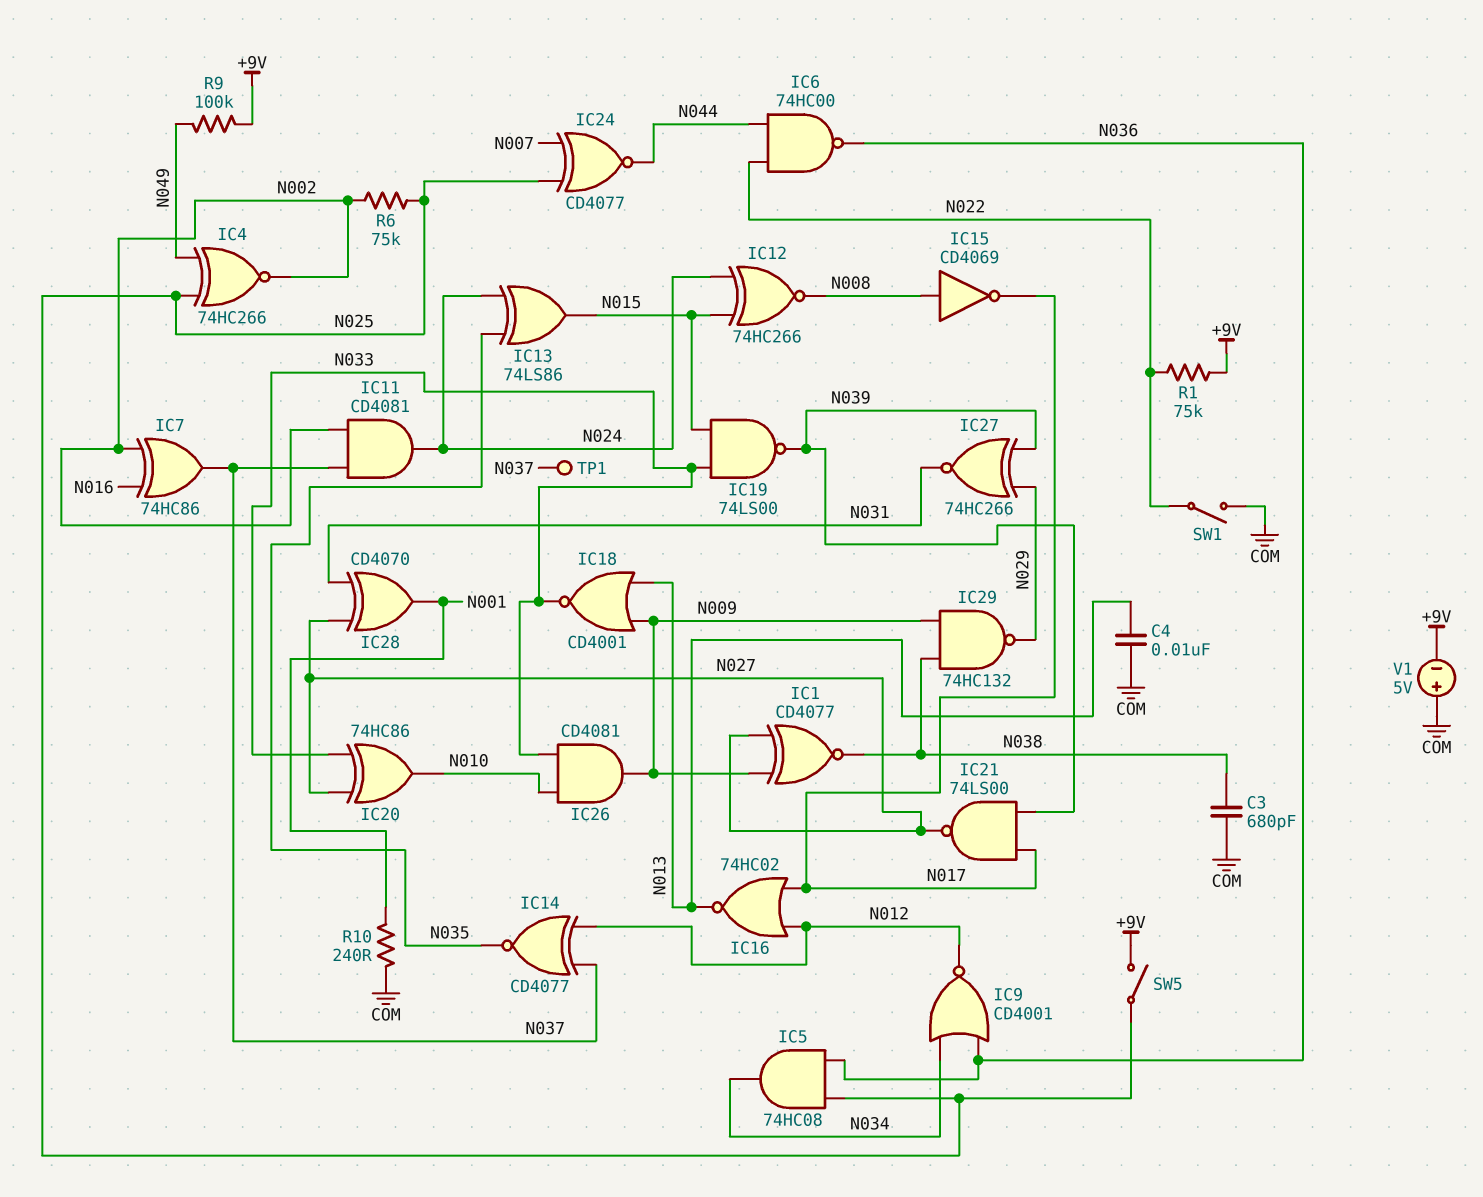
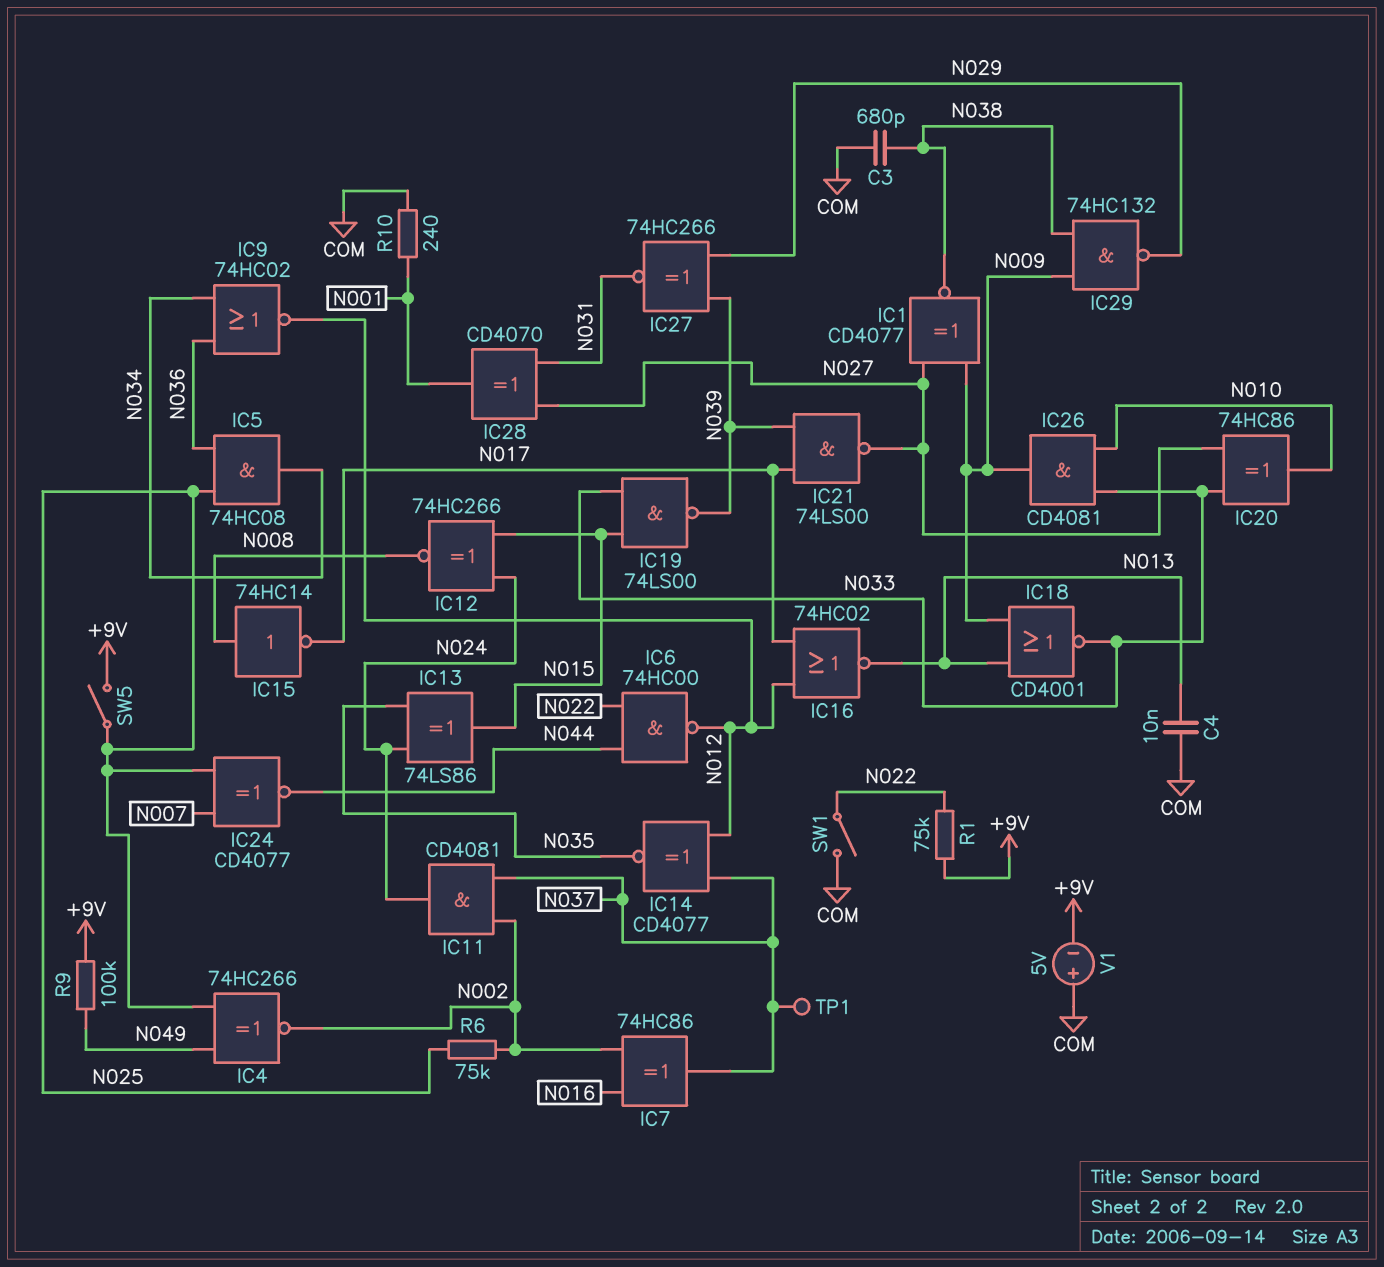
IC6: NAND 74HC00 (in N022, in N044, out N036) -> NAND 74HC00 (in N022, in N044, out N012)
IC9: NOR CD4001 (in N034, in N036, out N012) -> NOR 74HC02 (in N034, in N036, out N012)
IC15: NOT CD4069 (in N008, out N017) -> NOT 74HC14 (in N008, out N017)

